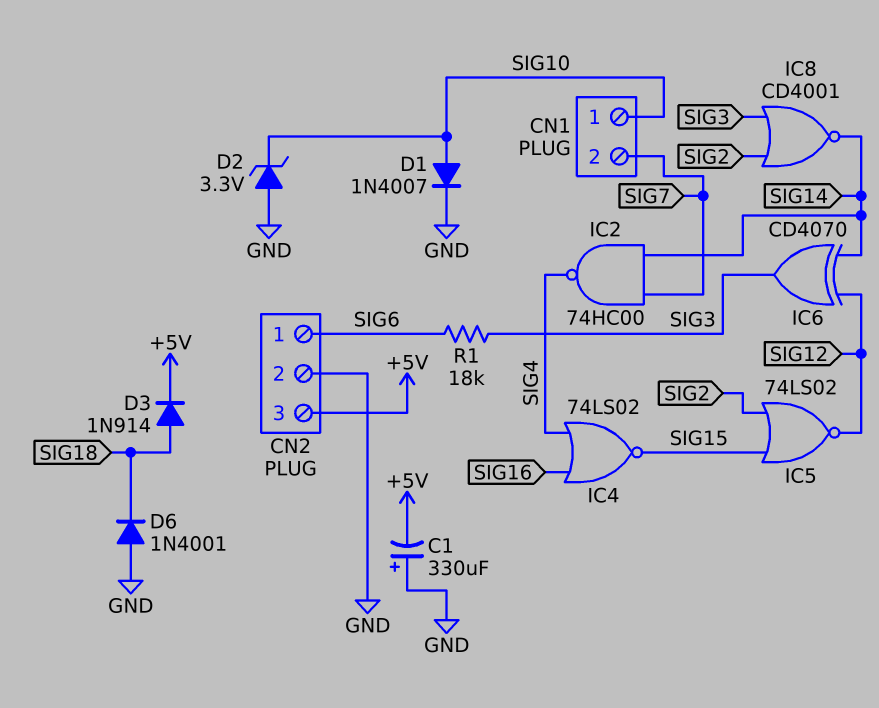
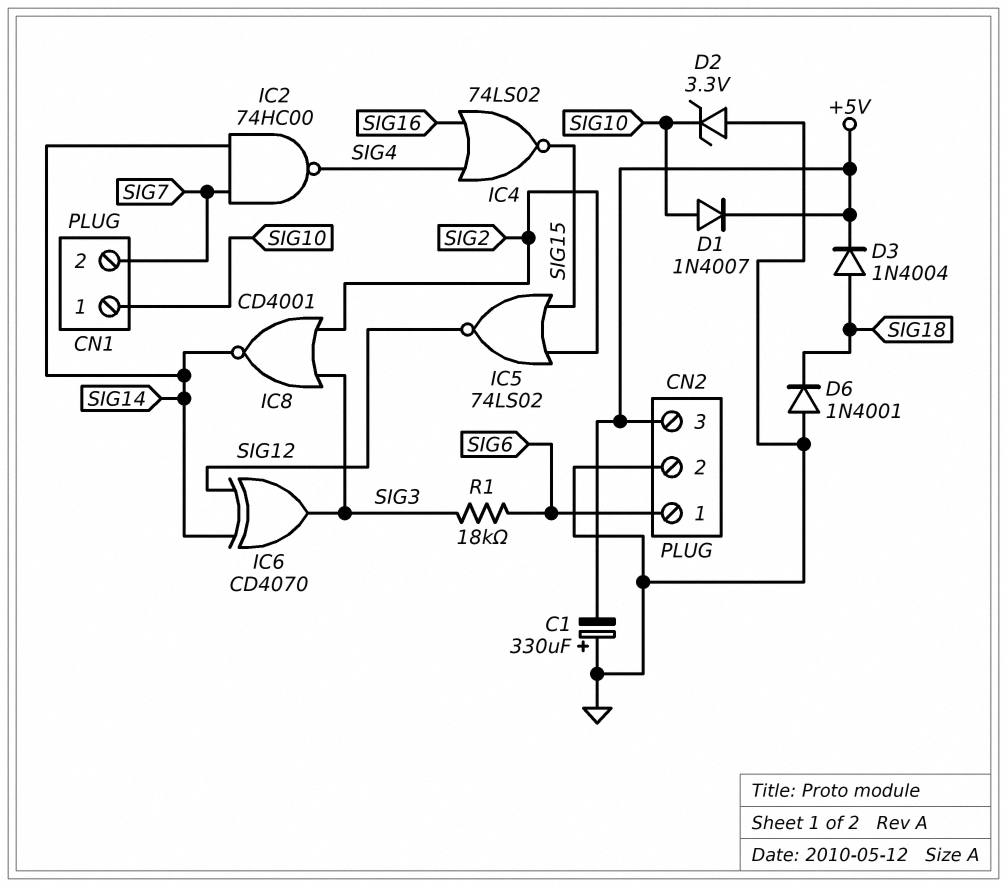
D1: diode 1N4007 (A SIG10, K GND) -> diode 1N4007 (A SIG10, K +5V)
D3: diode 1N914 (A SIG18, K +5V) -> diode 1N4004 (A SIG18, K +5V)

